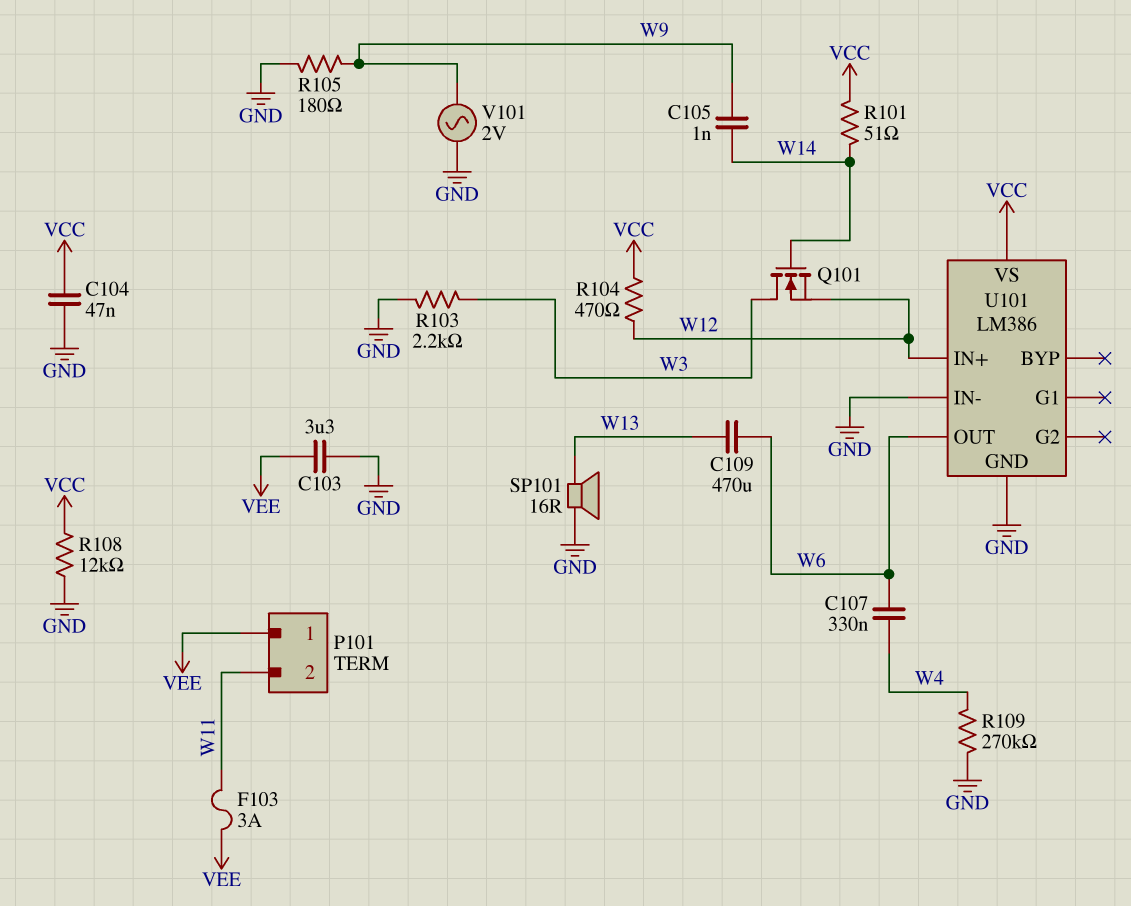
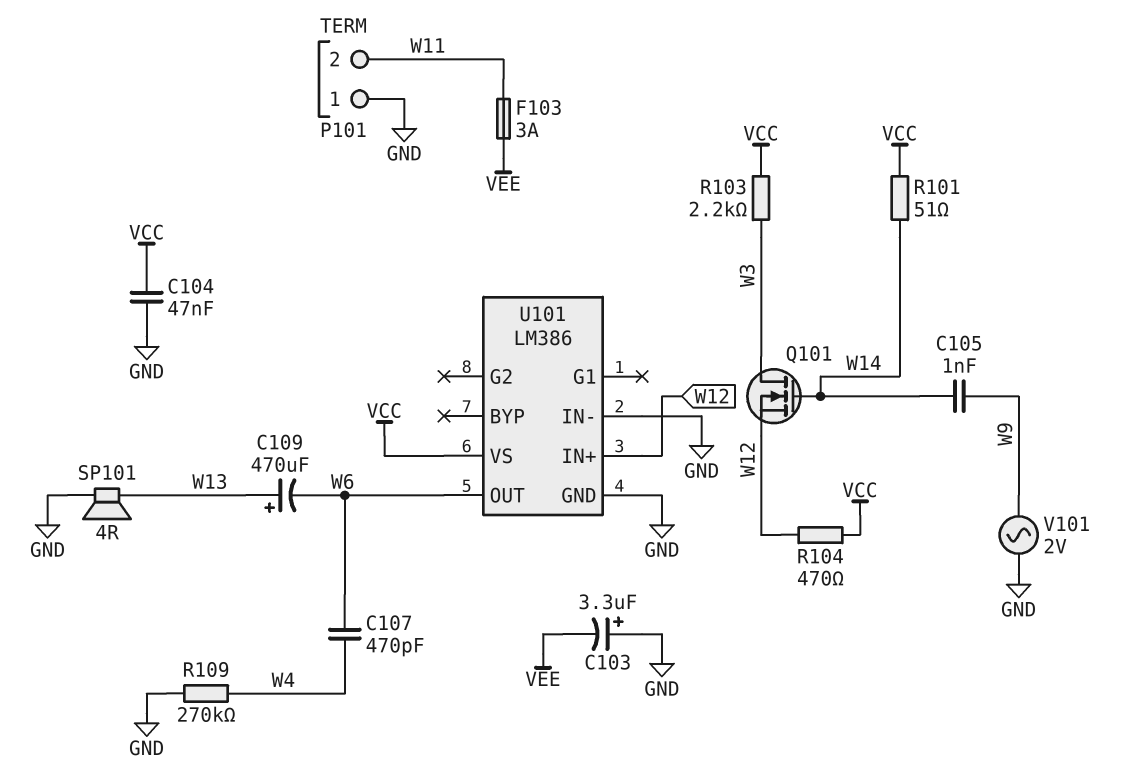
C103: 3.3uF (GND, VEE) -> 3.3uF (plus GND, minus VEE)
C107: 330nF (W4, W6) -> 470pF (W4, W6)
C109: 470uF (W6, W13) -> 470uF (plus W13, minus W6)
P101 pin 1: VEE -> GND
R103: 2.2k (GND, W3) -> 2.2k (VCC, W3)
R105: 180 (GND, W9) -> none
R108: 12k (GND, VCC) -> none
SP101: speaker 16R (GND, W13) -> speaker 4R (GND, W13)

